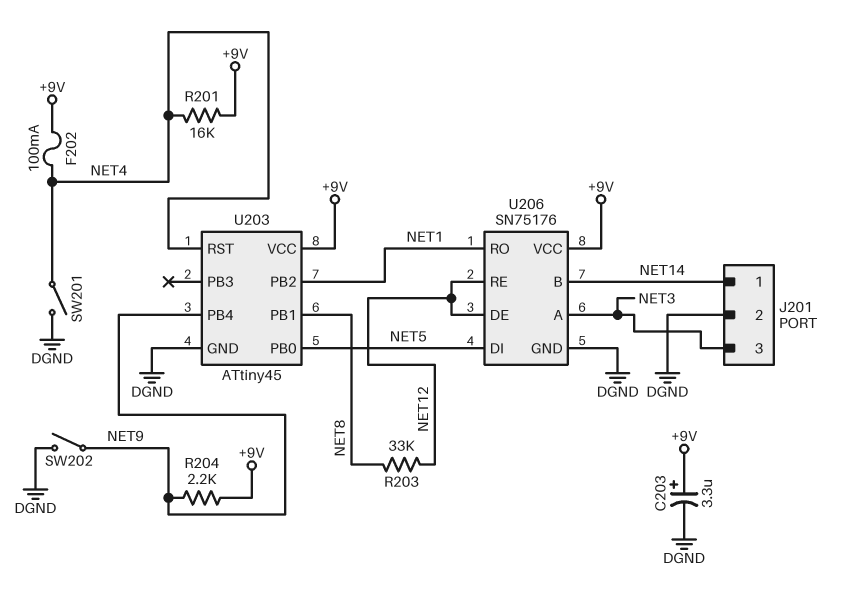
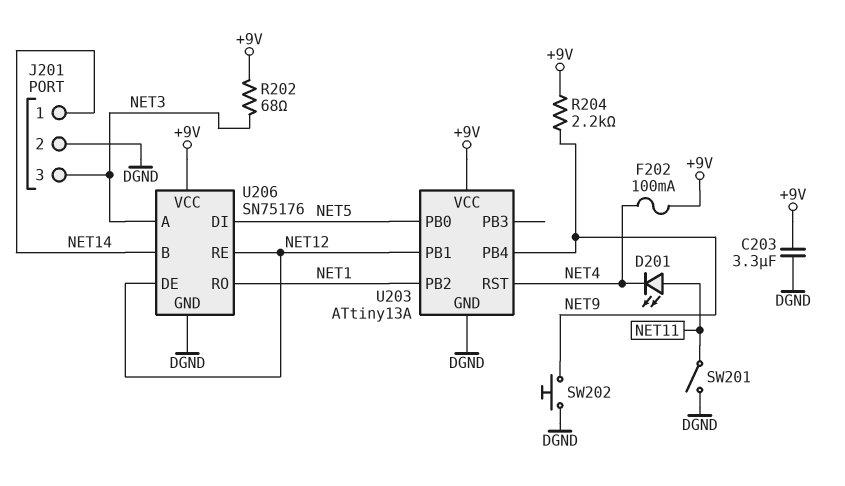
C203: 3.3uF (plus +9V, minus DGND) -> 3.3uF (+9V, DGND)
D201: none -> LED (A NET11, K NET4)
R201: 16k (+9V, NET4) -> none
R202: none -> 68 (+9V, NET3)
R203: 33k (NET8, NET12) -> none
SW201: switch (DGND, NET4) -> switch (DGND, NET11)
SW202: switch (DGND, NET9) -> button (DGND, NET9)
U203: ATtiny45 -> ATtiny13A
U203 pin PB1: NET8 -> NET12

